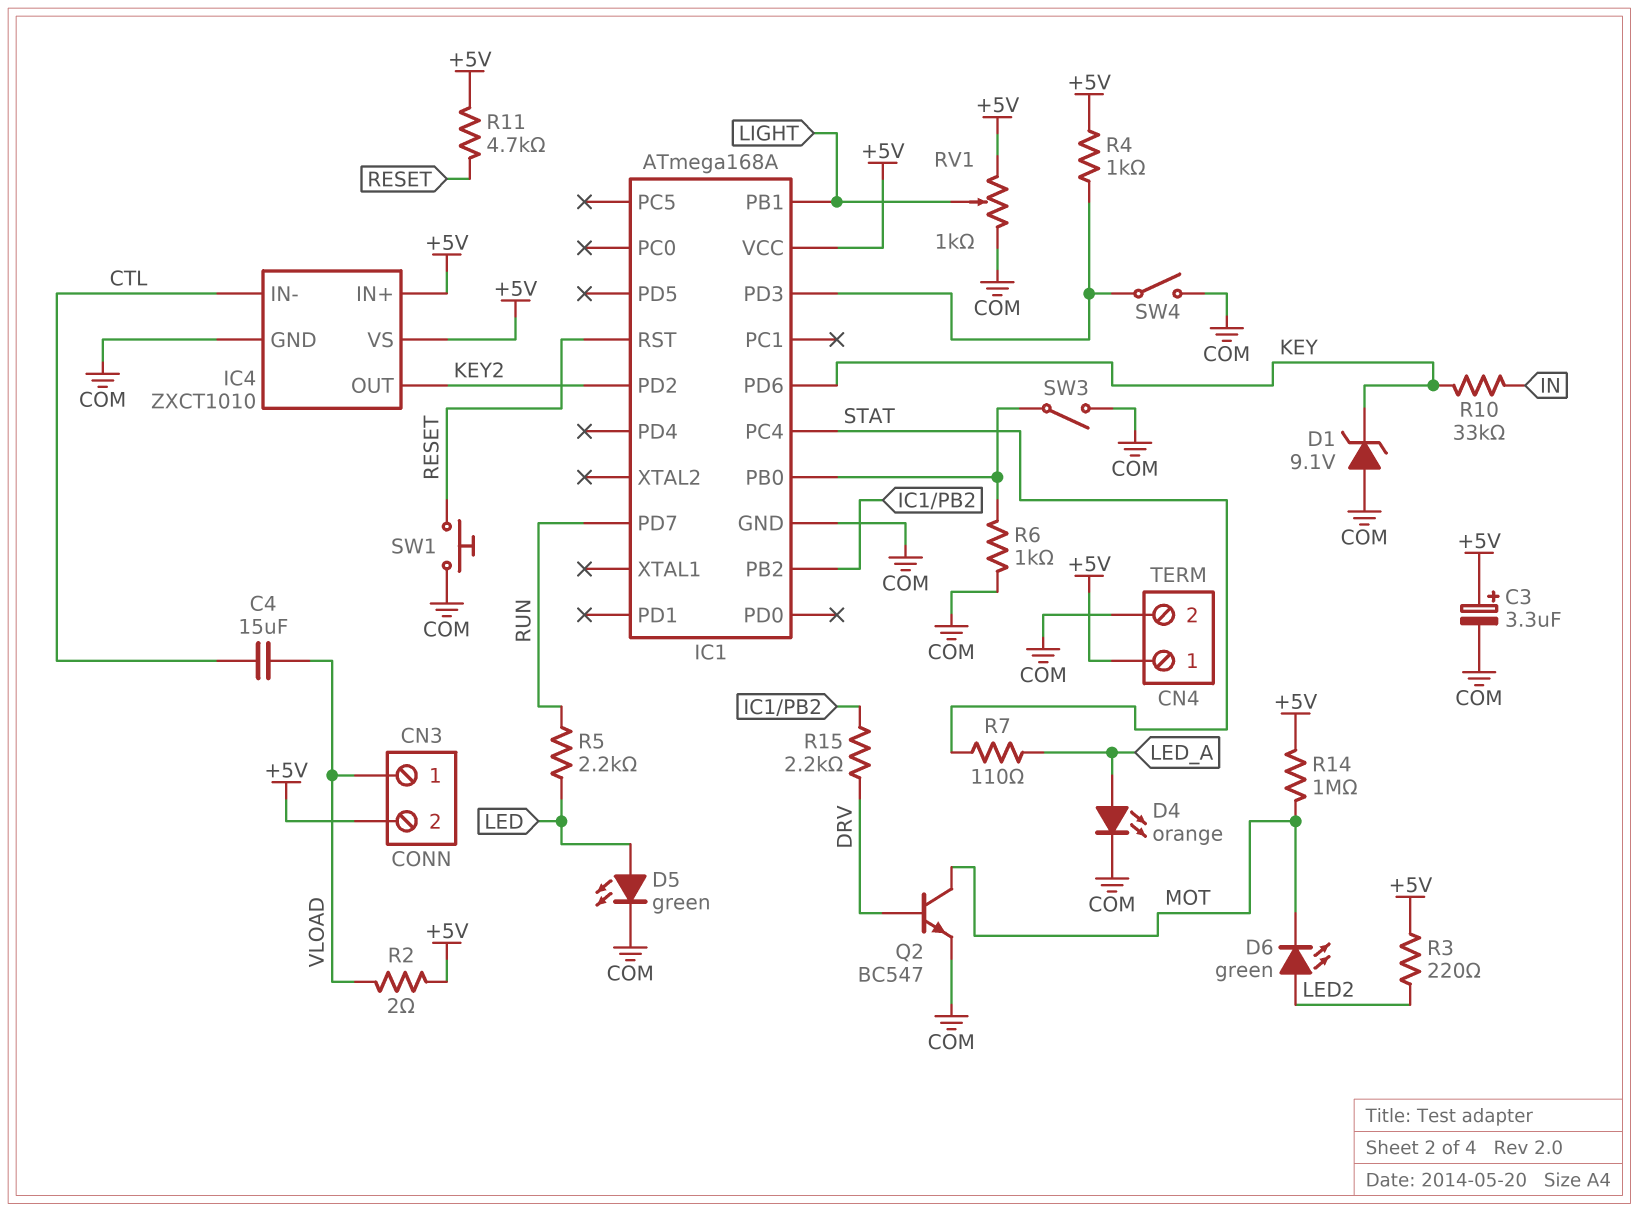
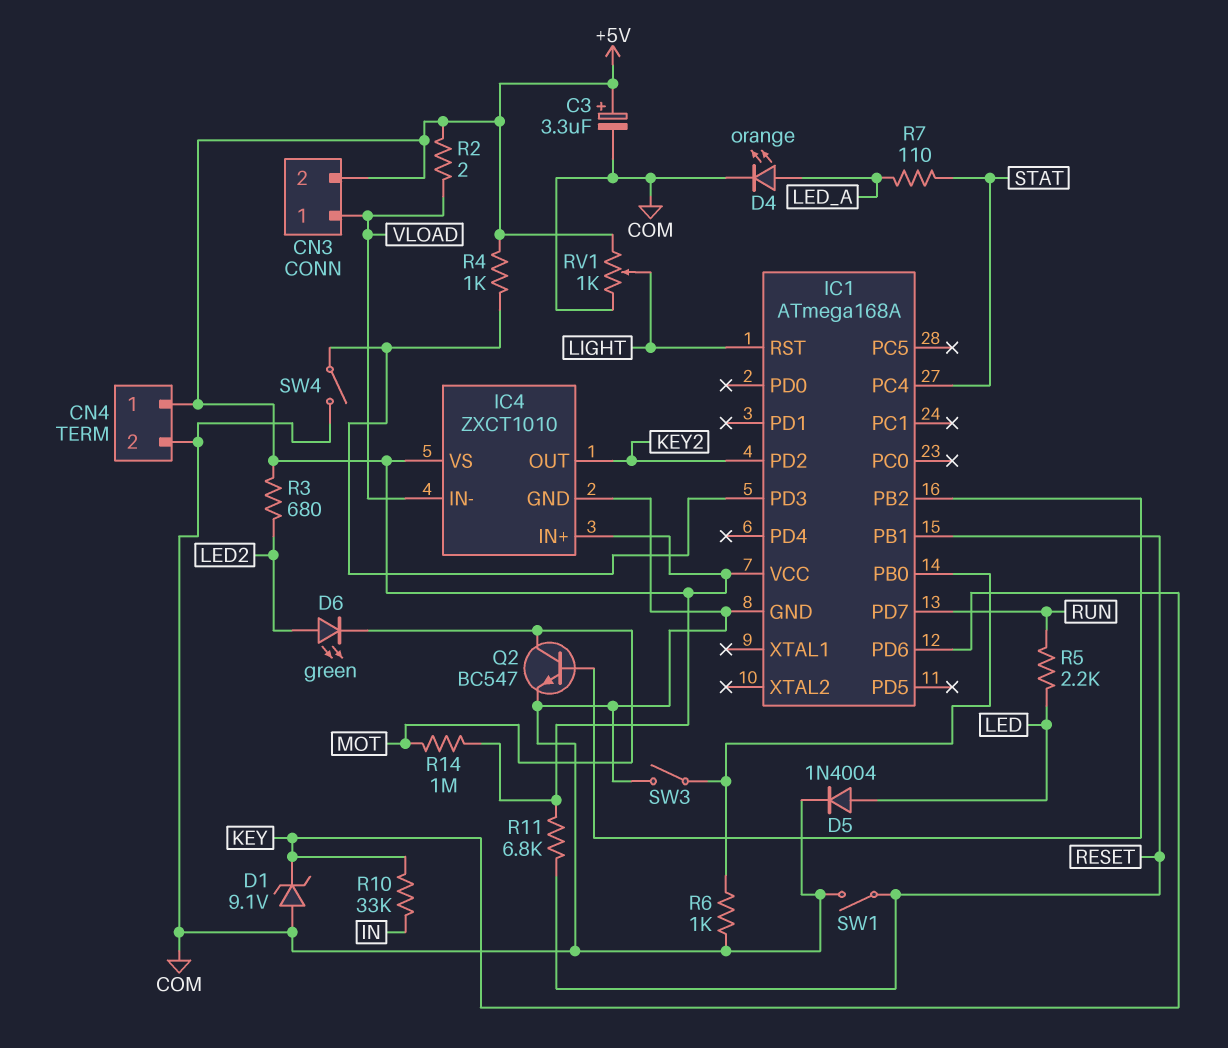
C4: 15uF (CTL, VLOAD) -> none
D5: LED green (A LED, K COM) -> diode 1N4004 (A LED, K COM)
IC1 pin PB1: LIGHT -> RESET
IC1 pin RST: RESET -> LIGHT
IC4 pin IN-: CTL -> VLOAD
Q2: NPN BC547 (B DRV, C MOT, E COM) -> NPN BC547 (B IC1/PB2, C MOT, E COM)
R3: 220 (+5V, LED2) -> 680 (+5V, LED2)
R11: 4.7k (+5V, RESET) -> 6.8k (+5V, RESET)
R15: 2.2k (DRV, IC1/PB2) -> none
SW1: button (COM, RESET) -> switch (COM, RESET)

